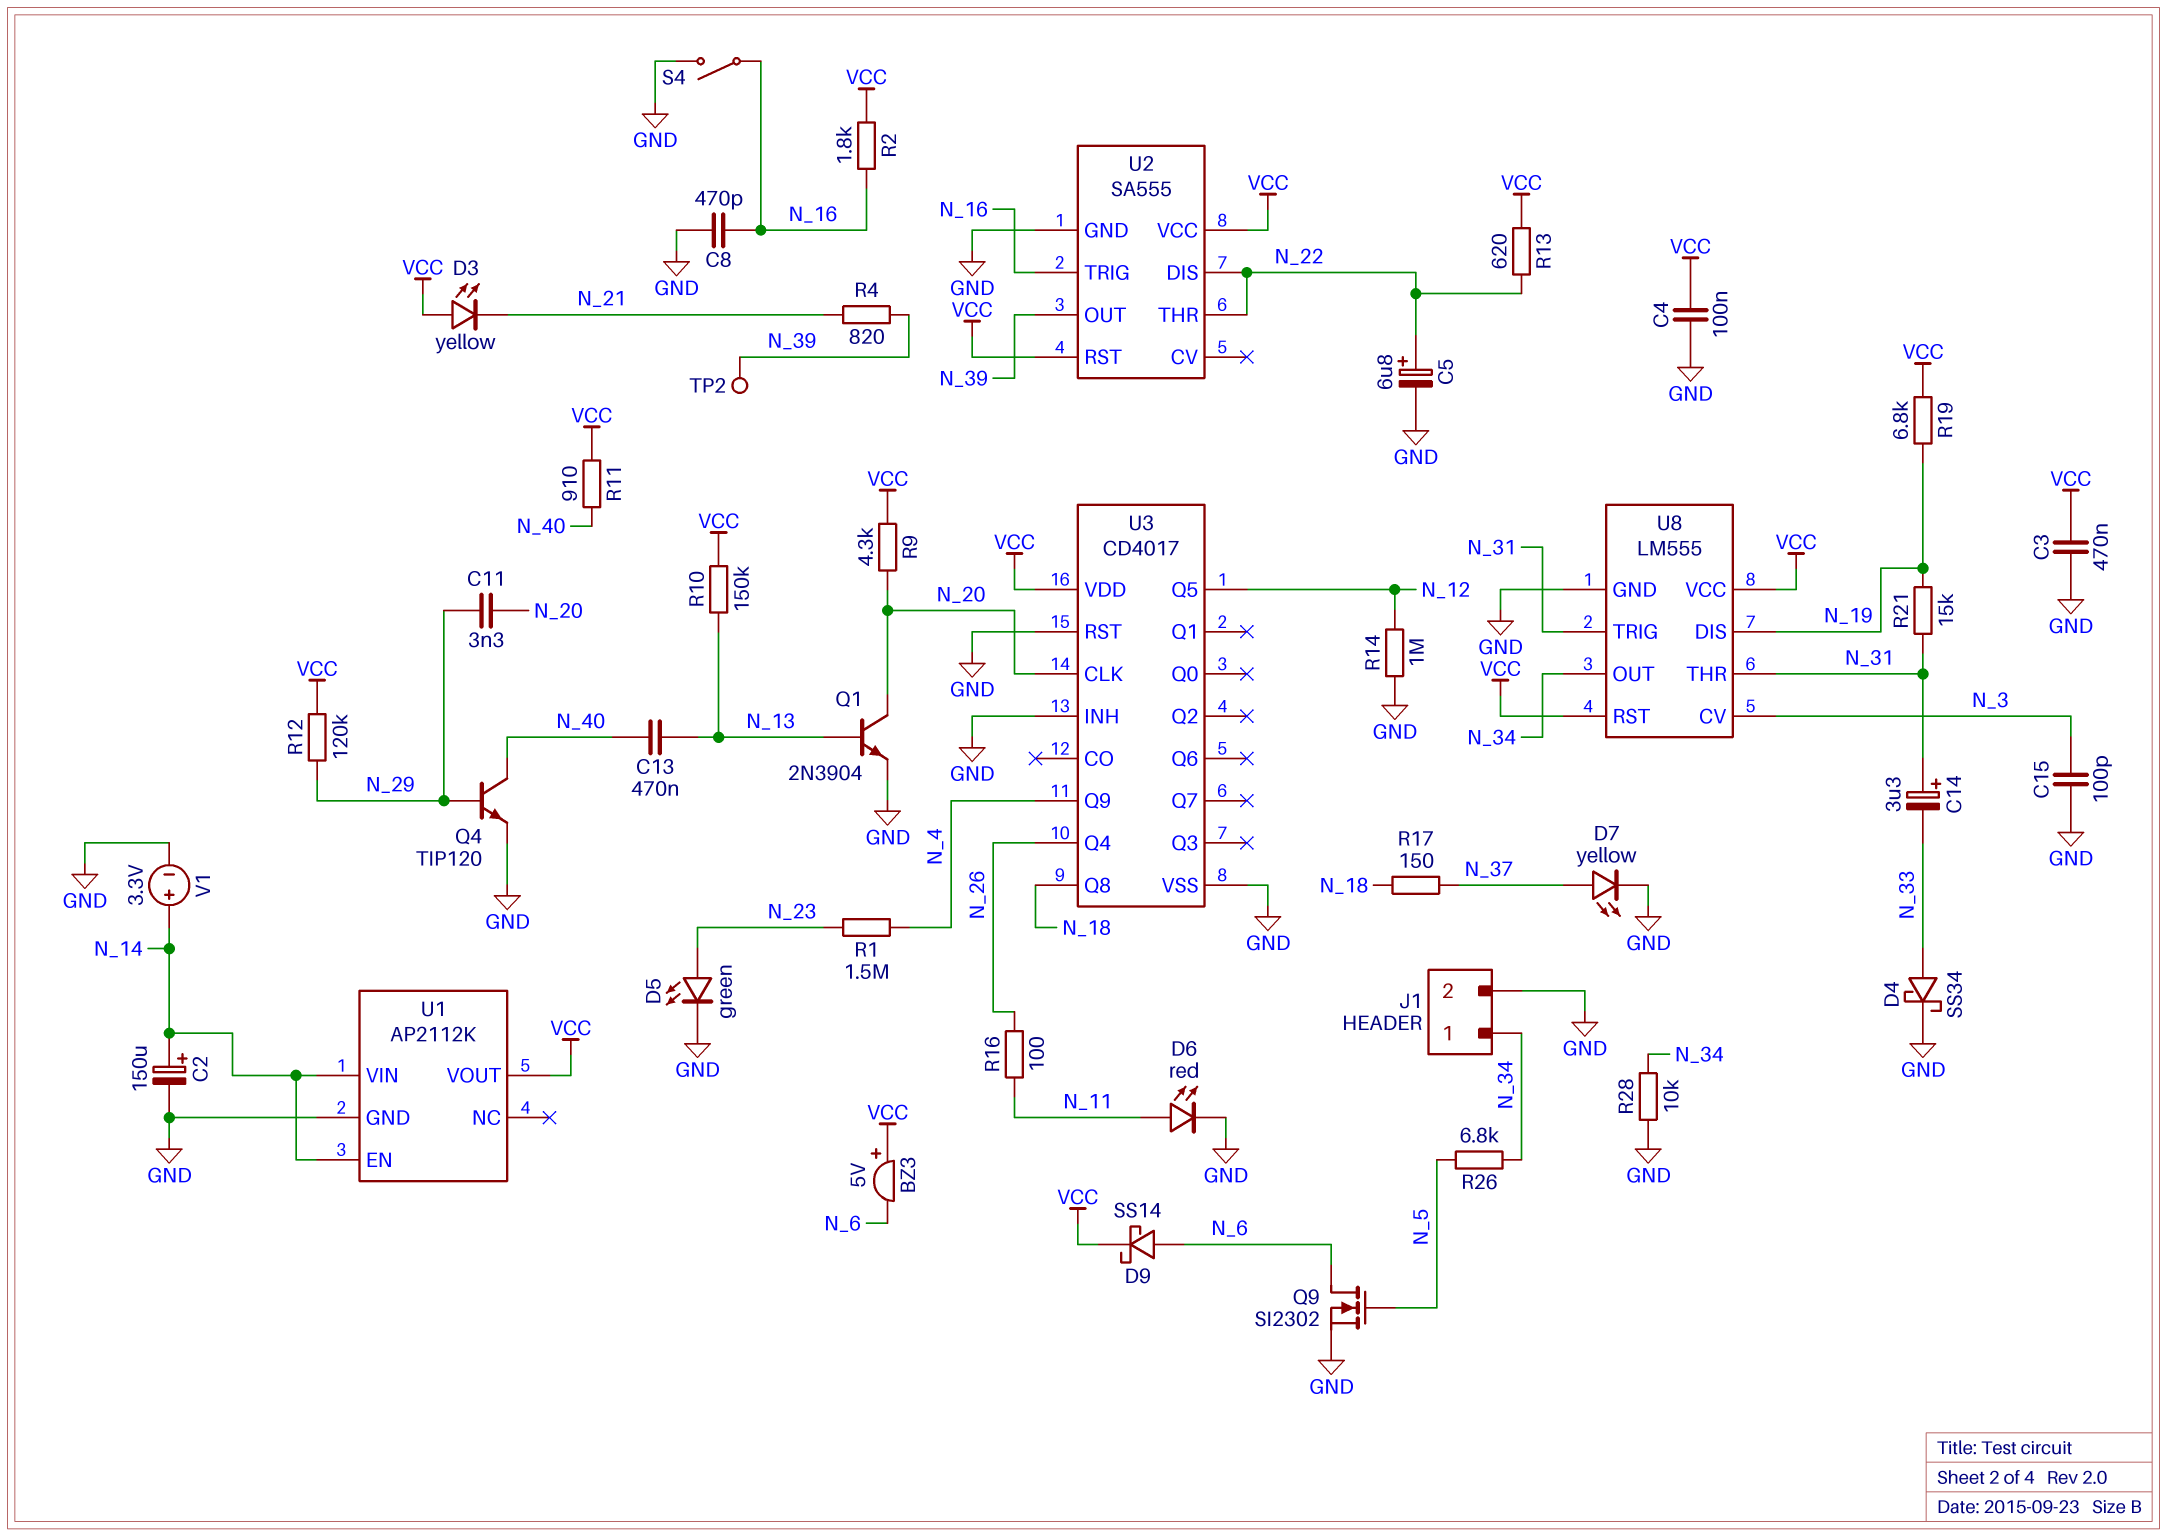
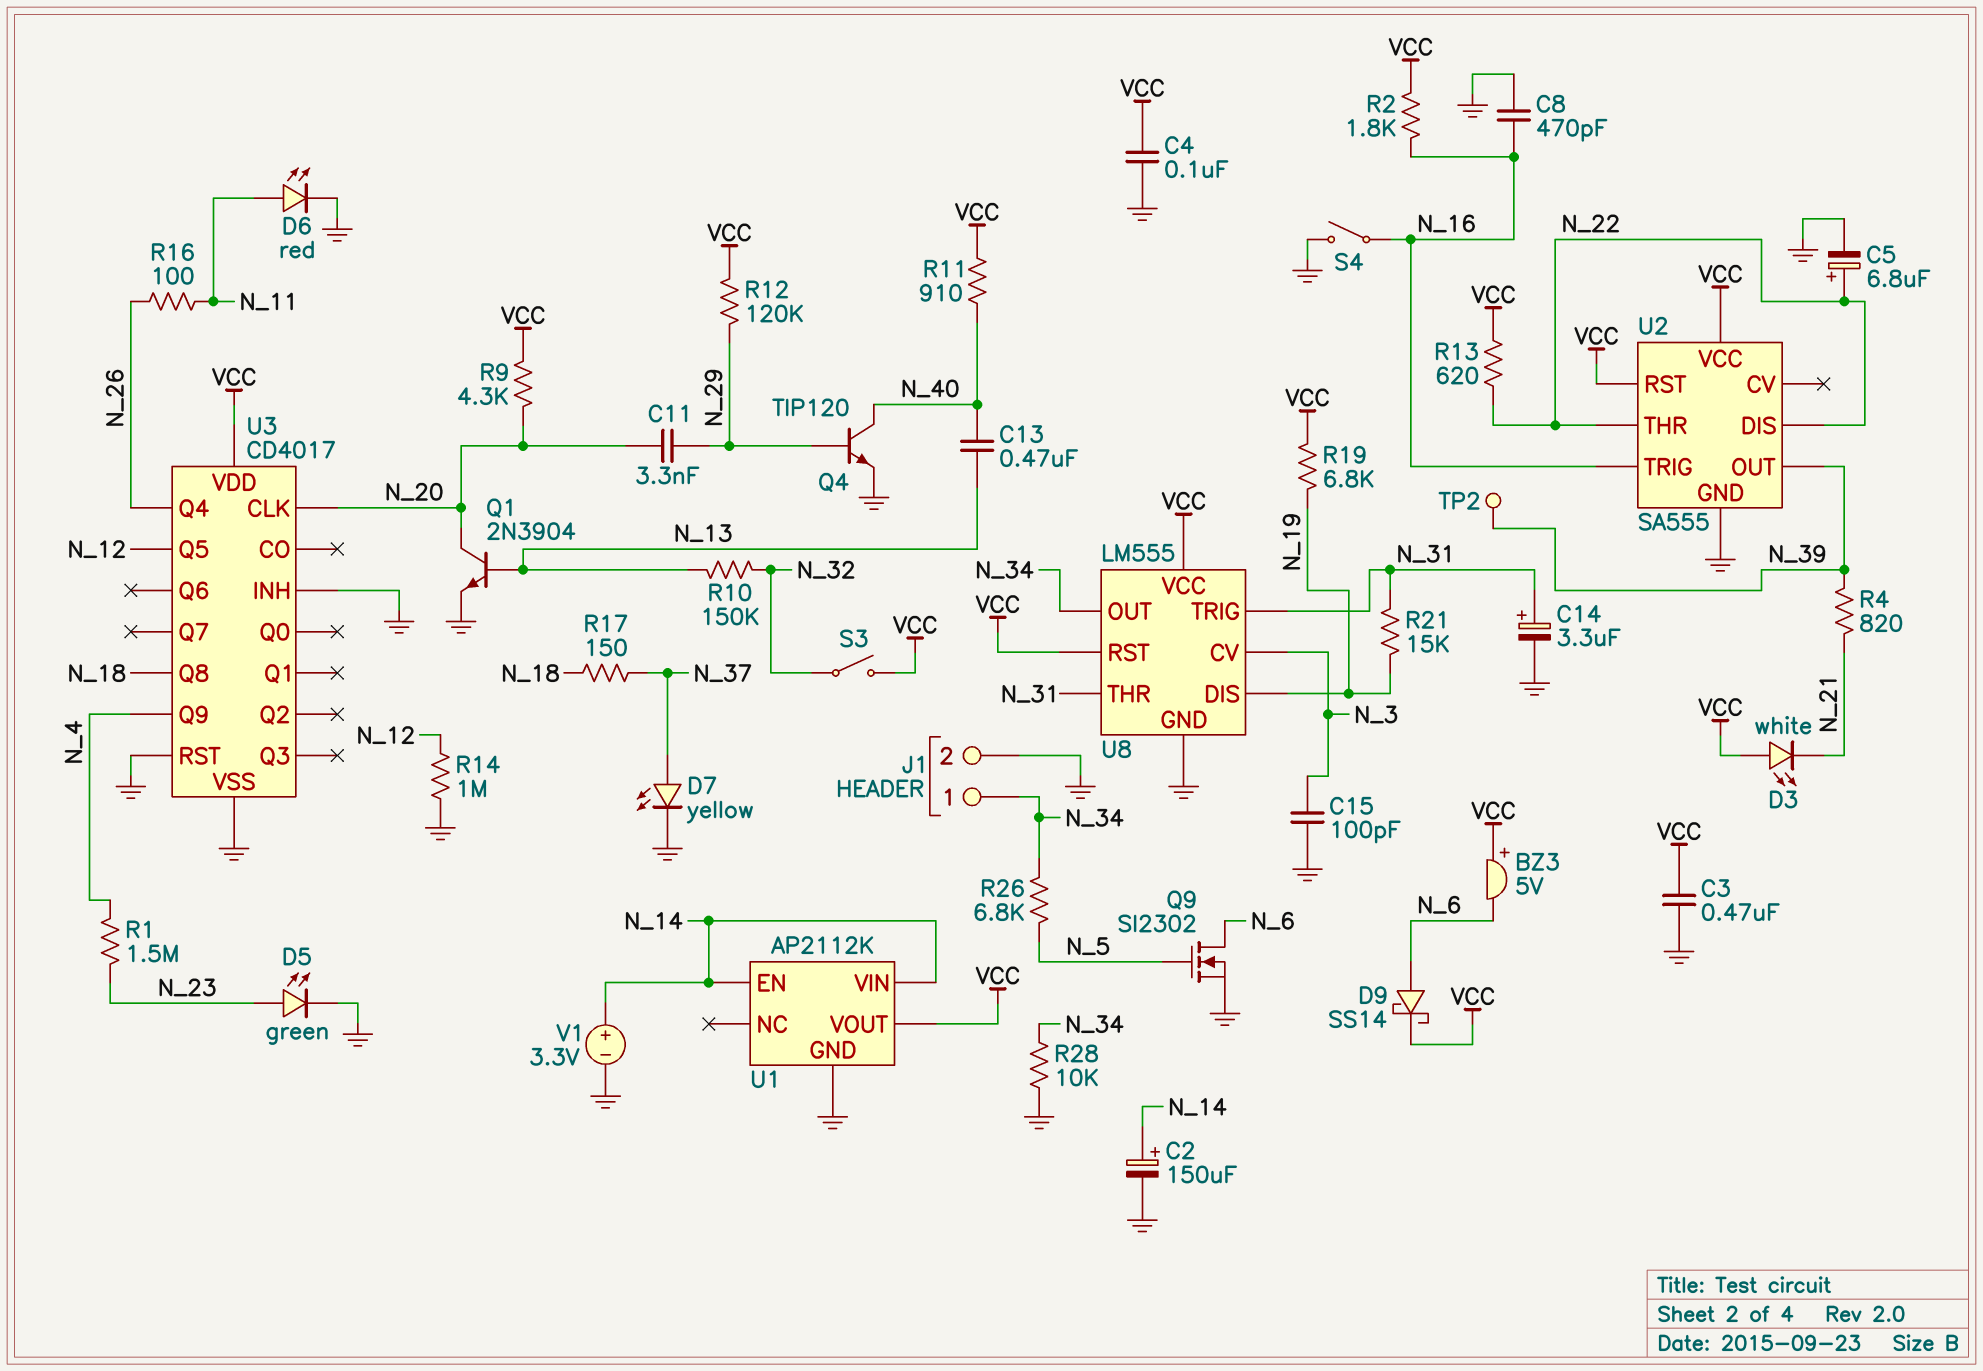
C14: 3.3uF (plus N_31, minus N_33) -> 3.3uF (plus N_31, minus GND)
D3: LED yellow (A VCC, K N_21) -> LED white (A VCC, K N_21)
D4: schottky SS34 (A N_33, K GND) -> none
R10: 150k (N_13, VCC) -> 150k (N_13, N_32)
S3: none -> switch (N_32, VCC)

